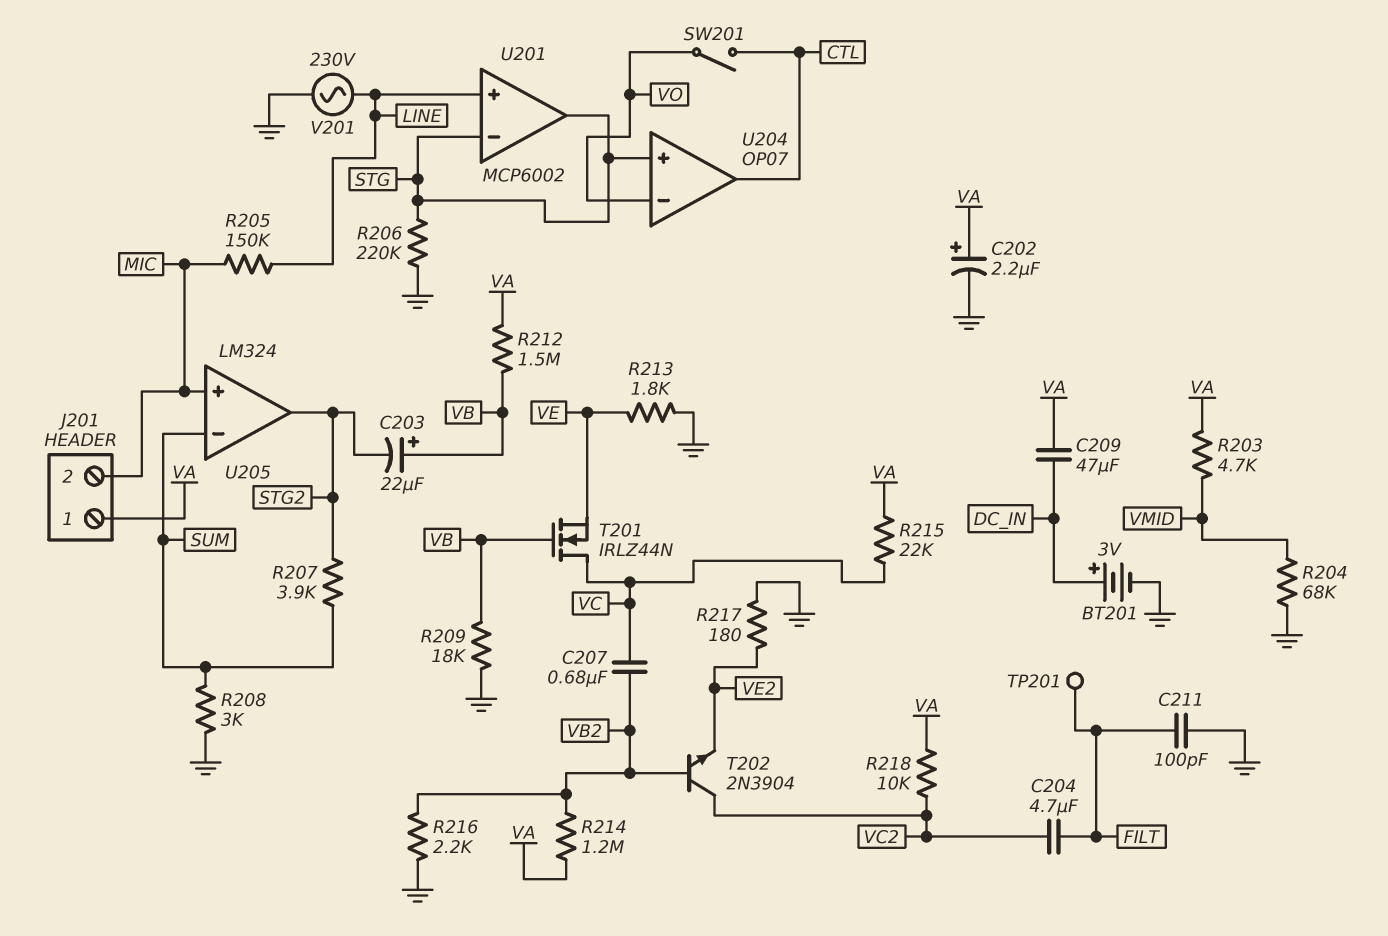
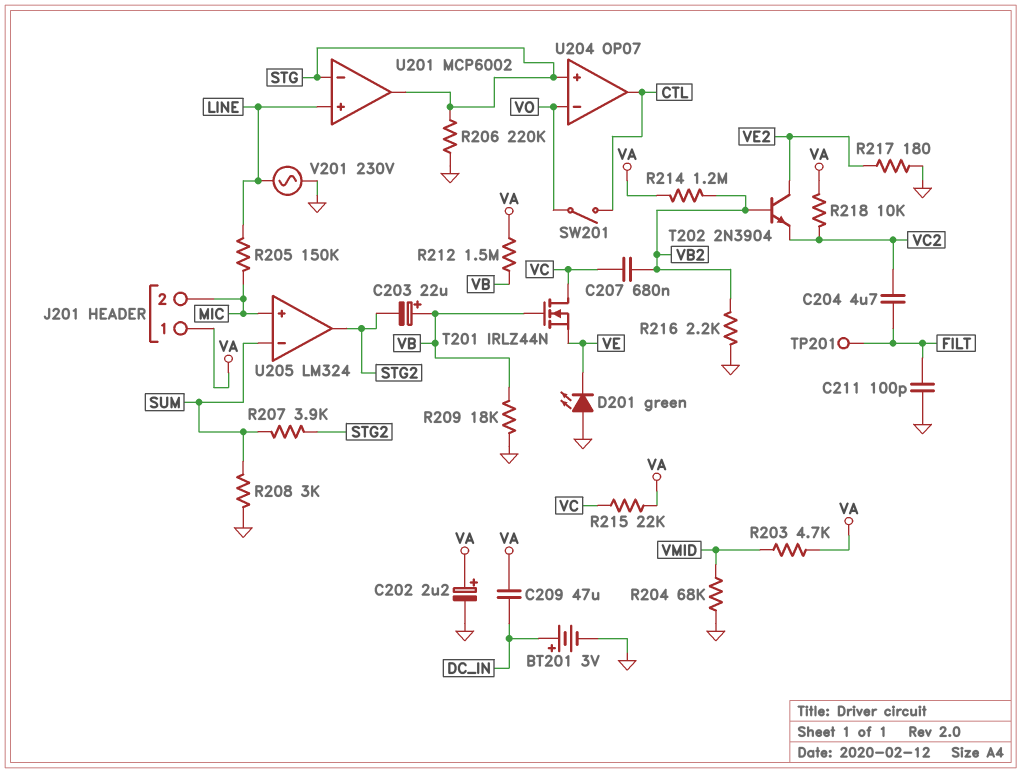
D201: none -> LED green (A GND, K VE)
R213: 1.8k (GND, VE) -> none
T202: NPN 2N3904 (B VB2, C VC2, E VE2) -> NPN 2N3904 (B VB2, C VE2, E VC2)

